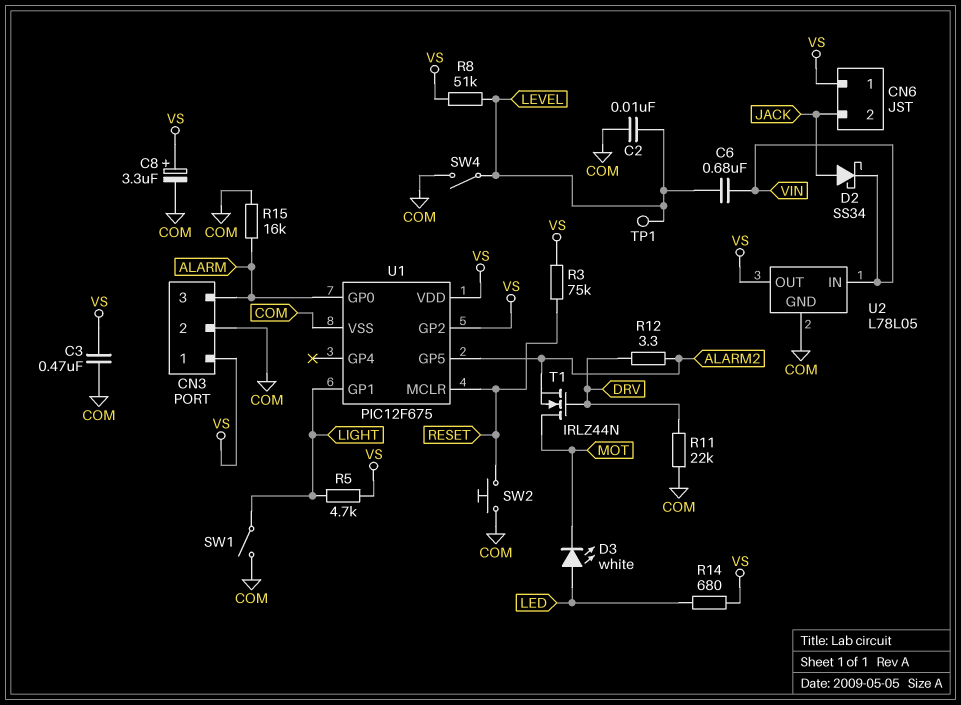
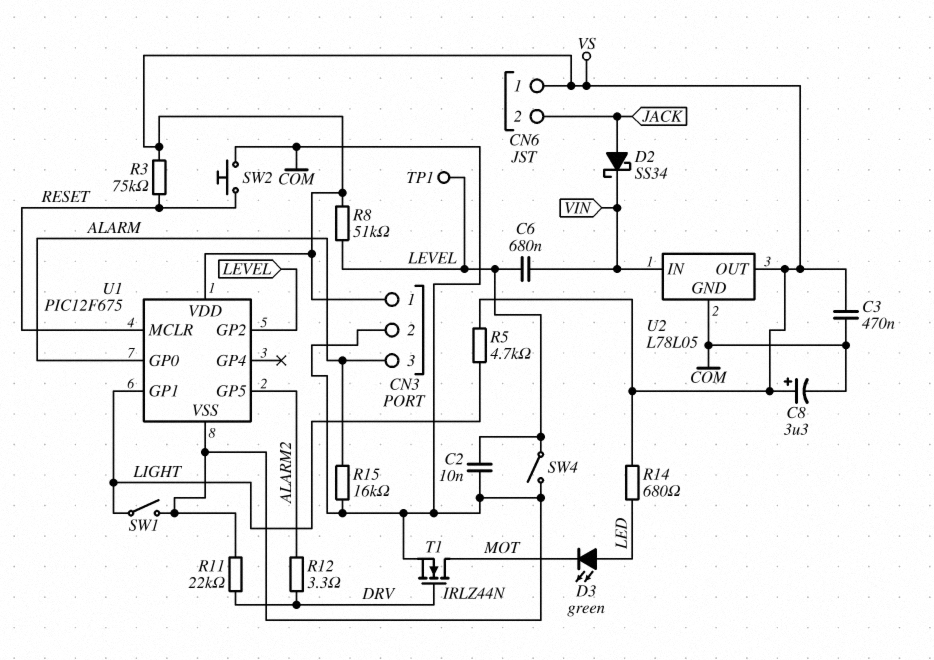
D3: LED white (A LED, K MOT) -> LED green (A LED, K MOT)
T1: NMOS IRLZ44N (G DRV, D MOT, S ALARM2) -> NMOS IRLZ44N (G DRV, D MOT, S COM)
U1 pin GP2: VS -> LEVEL

